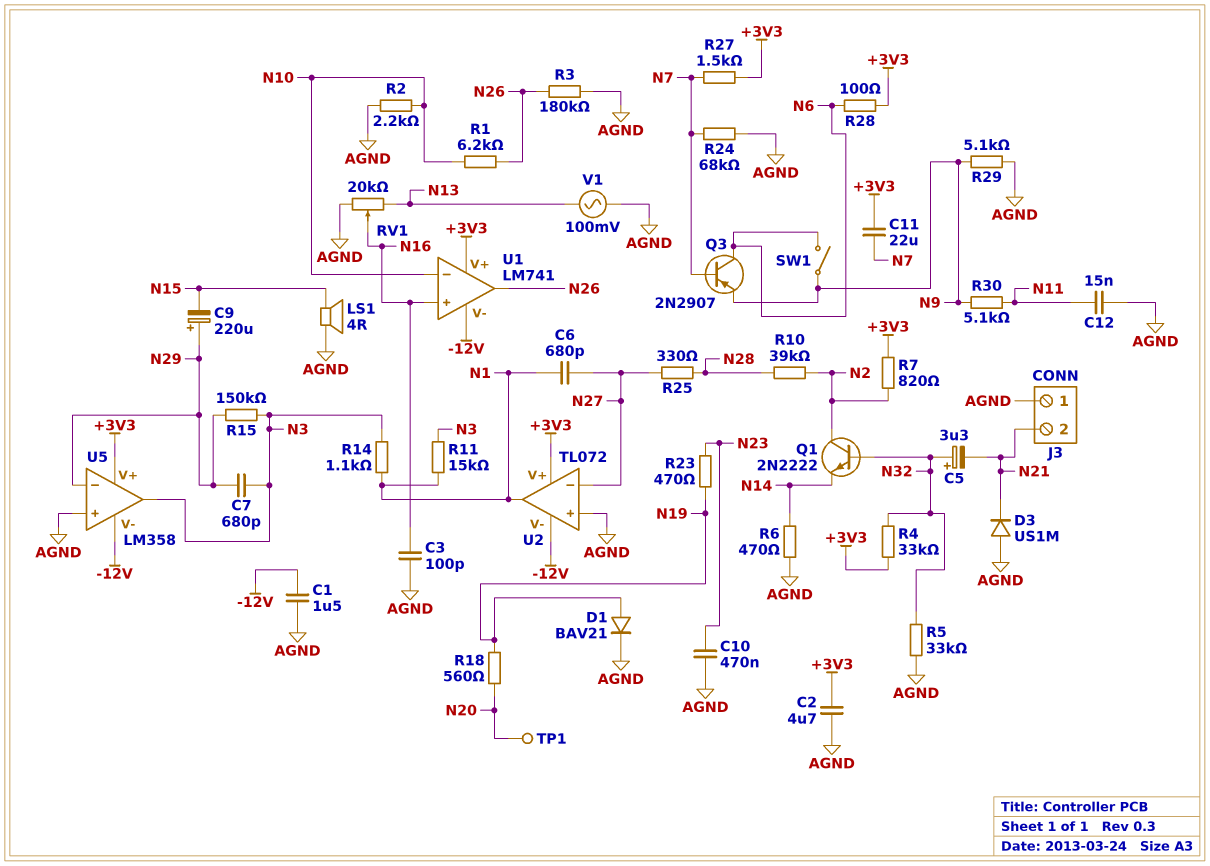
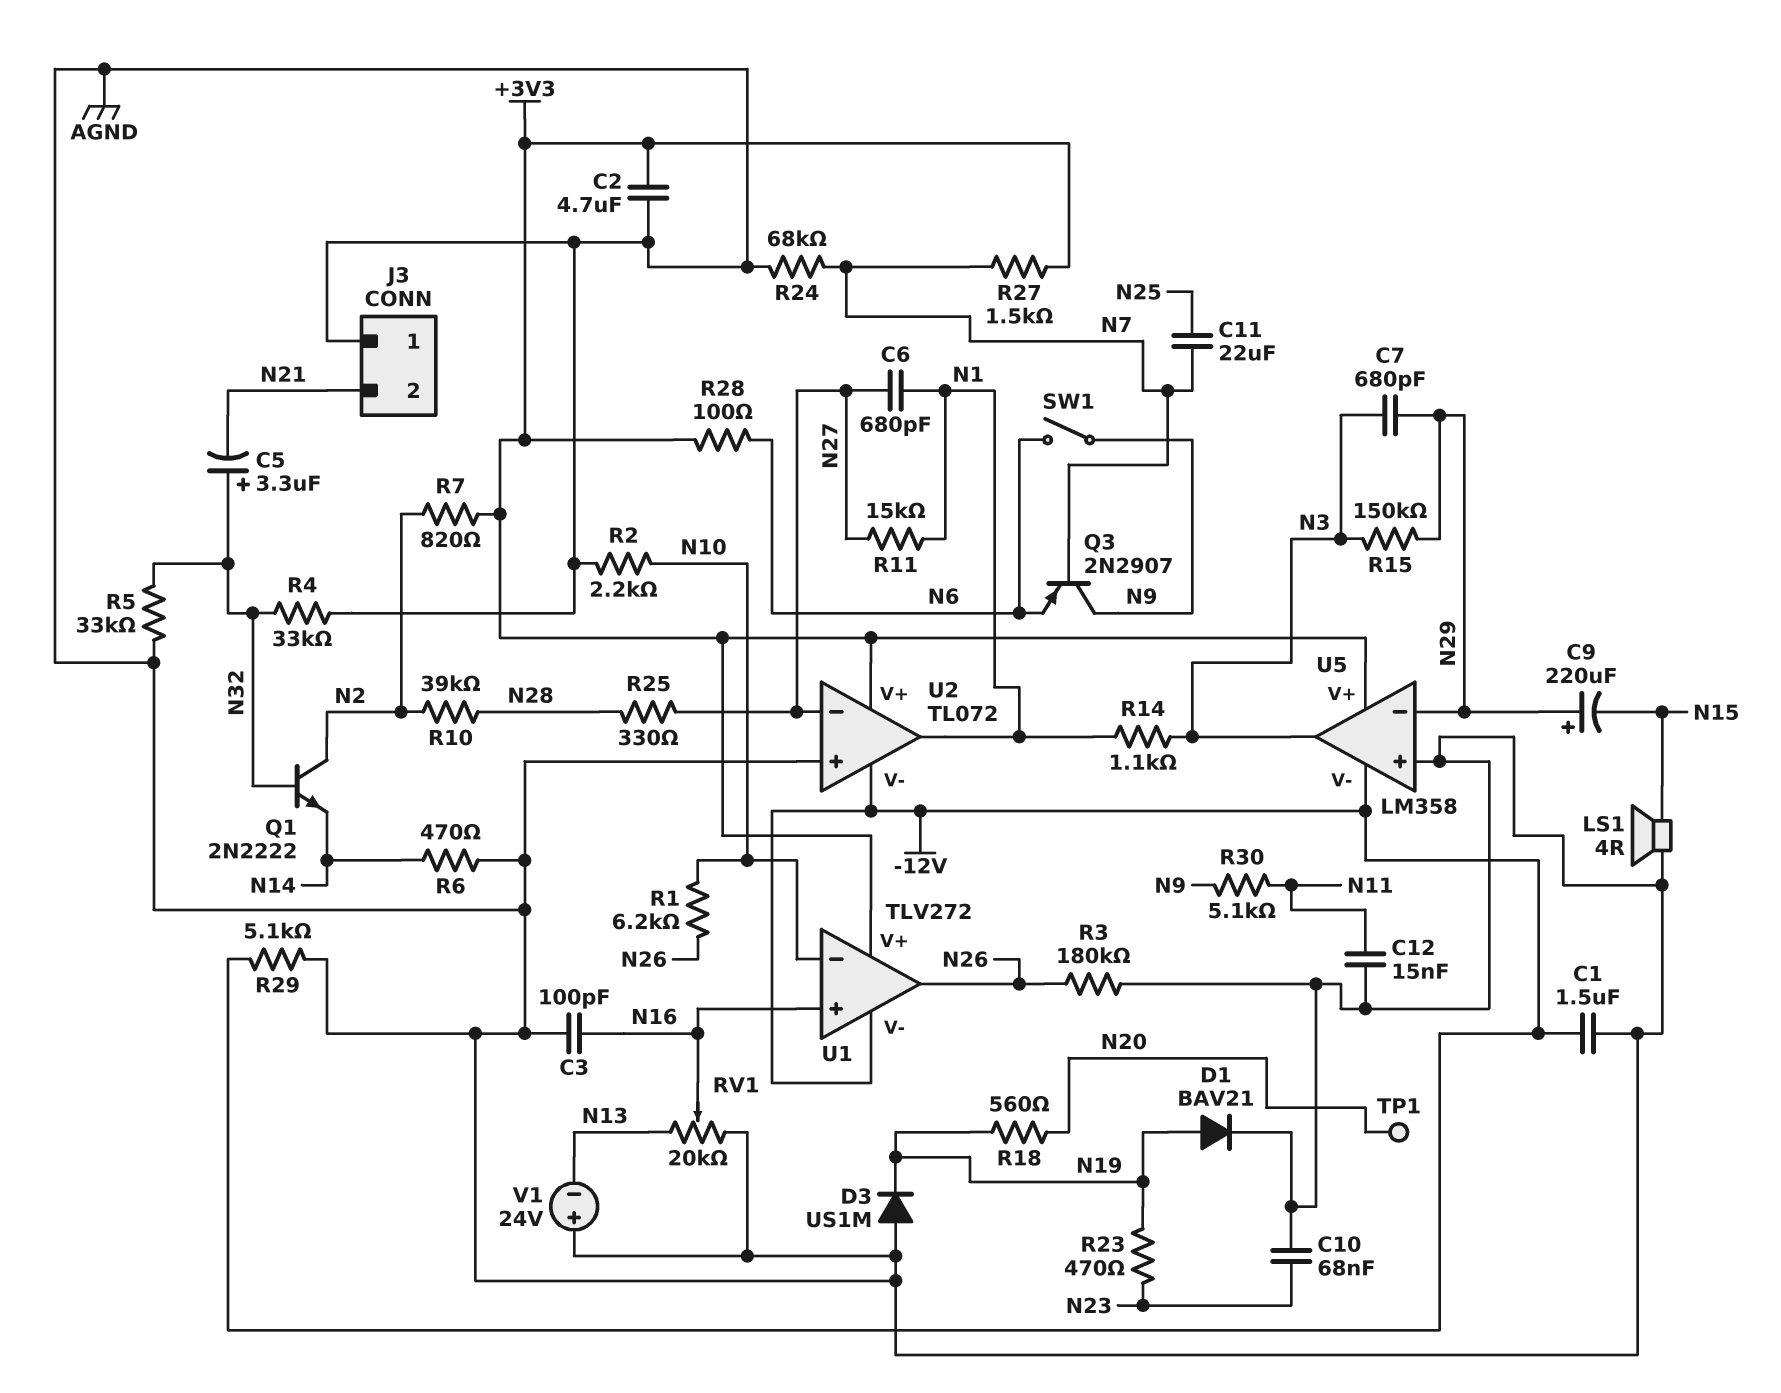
C10: 470nF (AGND, N23) -> 68nF (AGND, N23)
C11: 22uF (+3V3, N7) -> 22uF (N7, N25)
D3: diode US1M (A AGND, K N21) -> diode US1M (A AGND, K N19)
Q3: PNP 2N2907 (B N7, C N6, E N9) -> PNP 2N2907 (B N7, C N9, E N6)
R4: 33k (+3V3, N32) -> 33k (AGND, N32)
R11: 15k (N1, N3) -> 15k (N1, N27)
R29: 5.1k (AGND, N9) -> 5.1k (-12V, AGND)
U1: LM741 -> TLV272
V1: AC 100mV (AGND, N13) -> 24V (plus AGND, minus N13)

